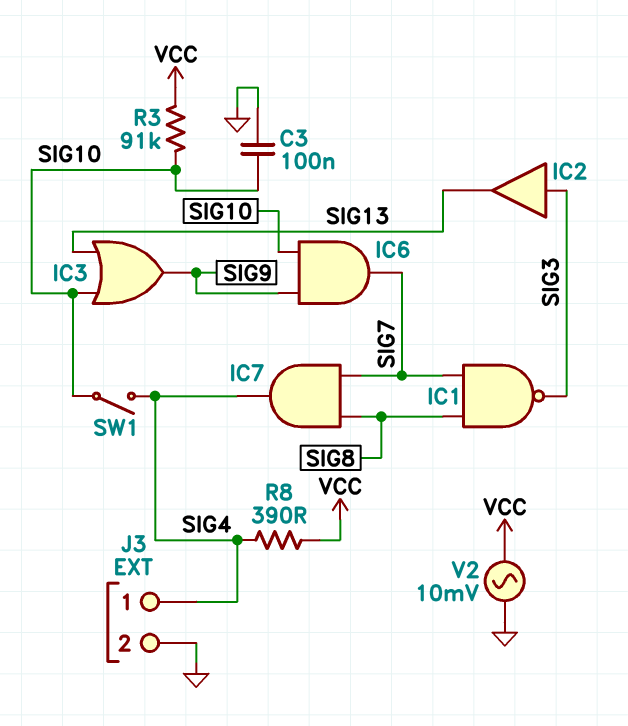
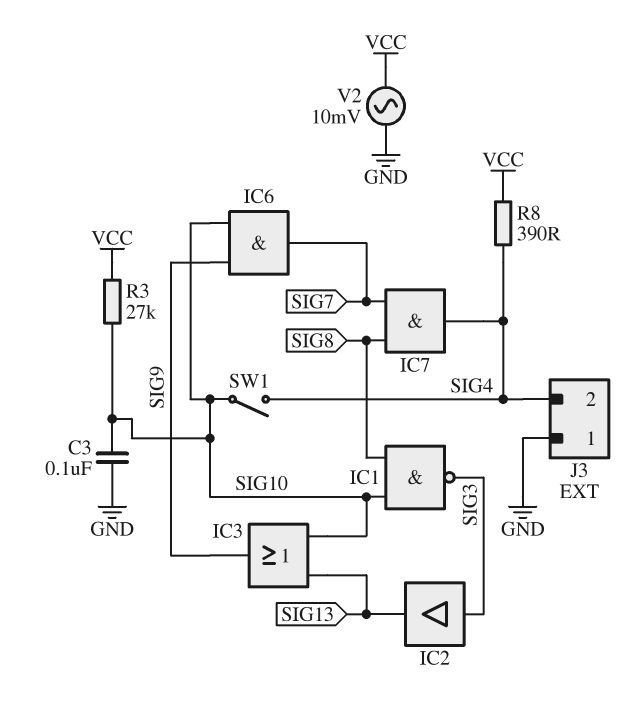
IC1: NAND (in SIG7, in SIG8, out SIG3) -> NAND (in SIG8, in SIG10, out SIG3)
J3 pin 1: SIG4 -> GND
J3 pin 2: GND -> SIG4
R3: 91k (SIG10, VCC) -> 27k (SIG10, VCC)

